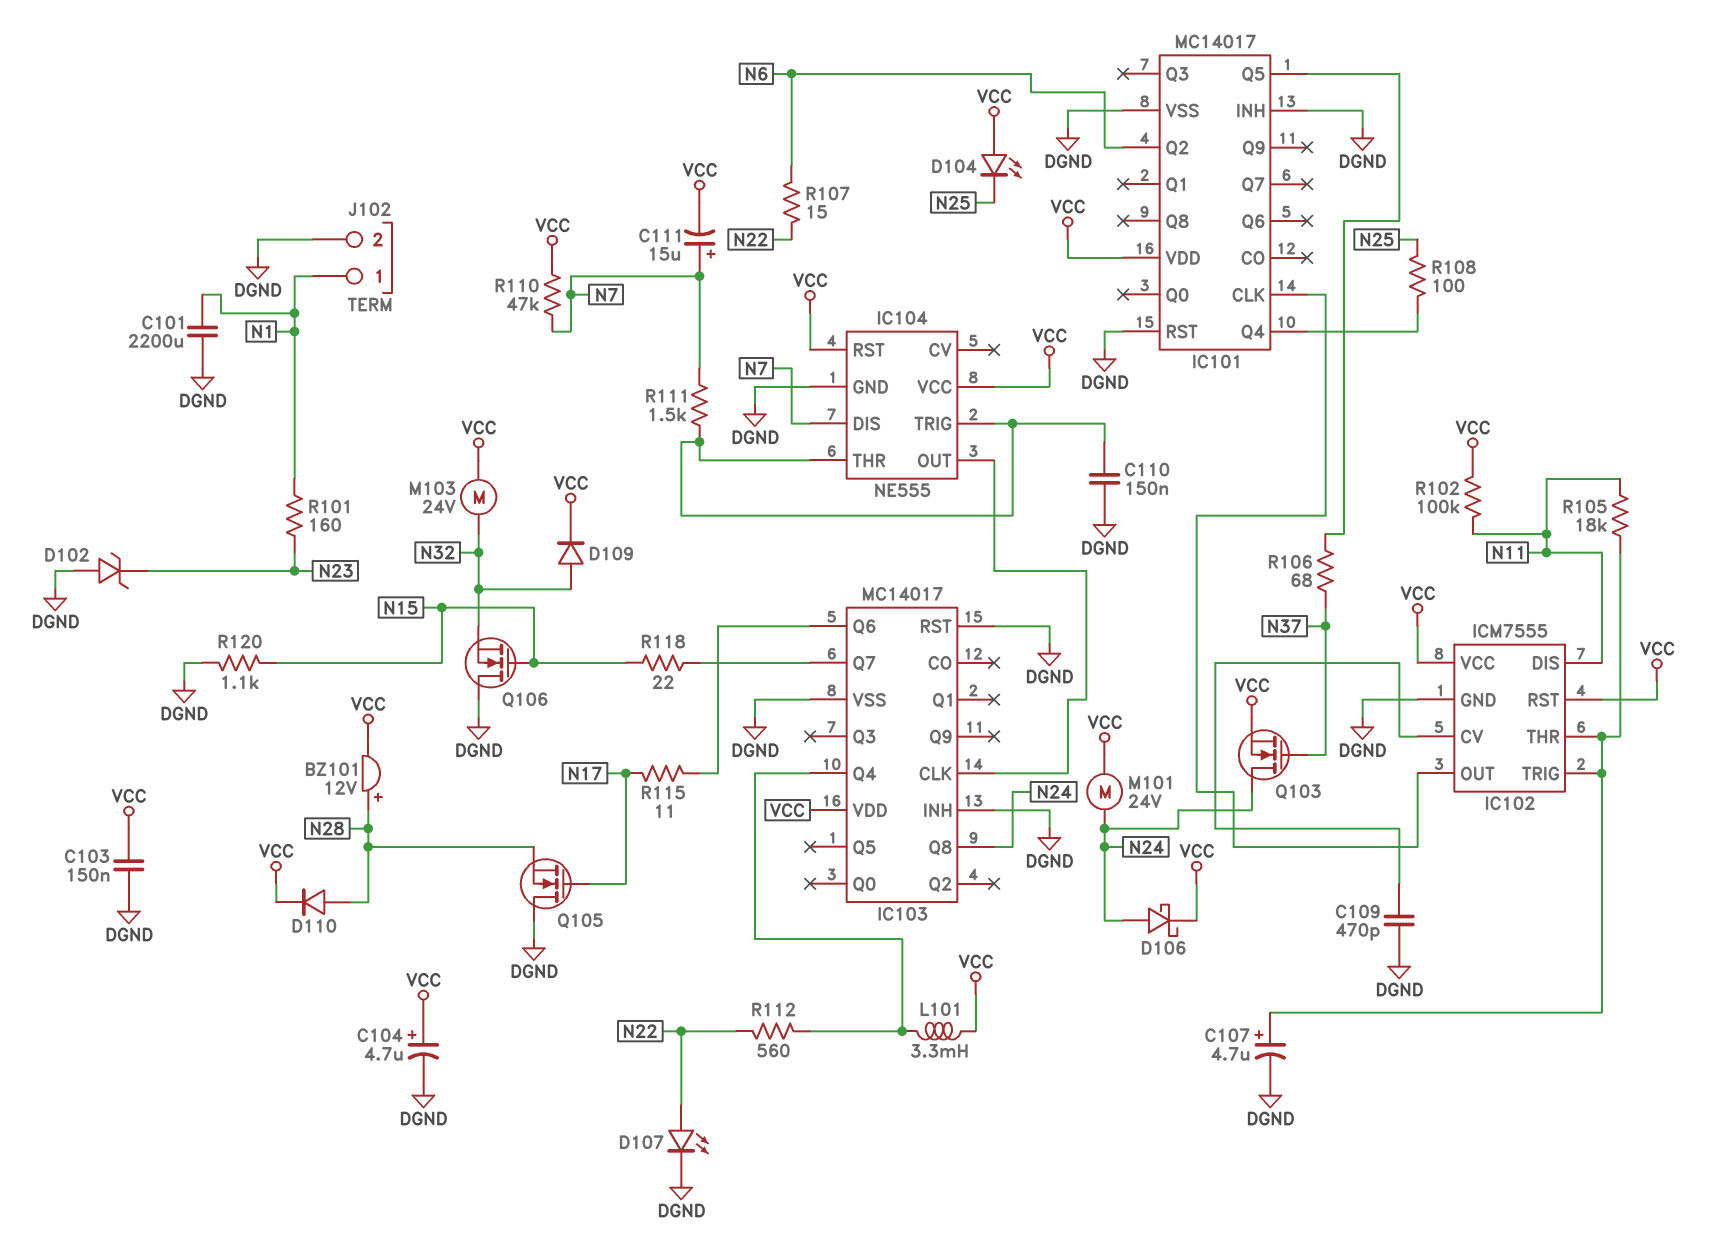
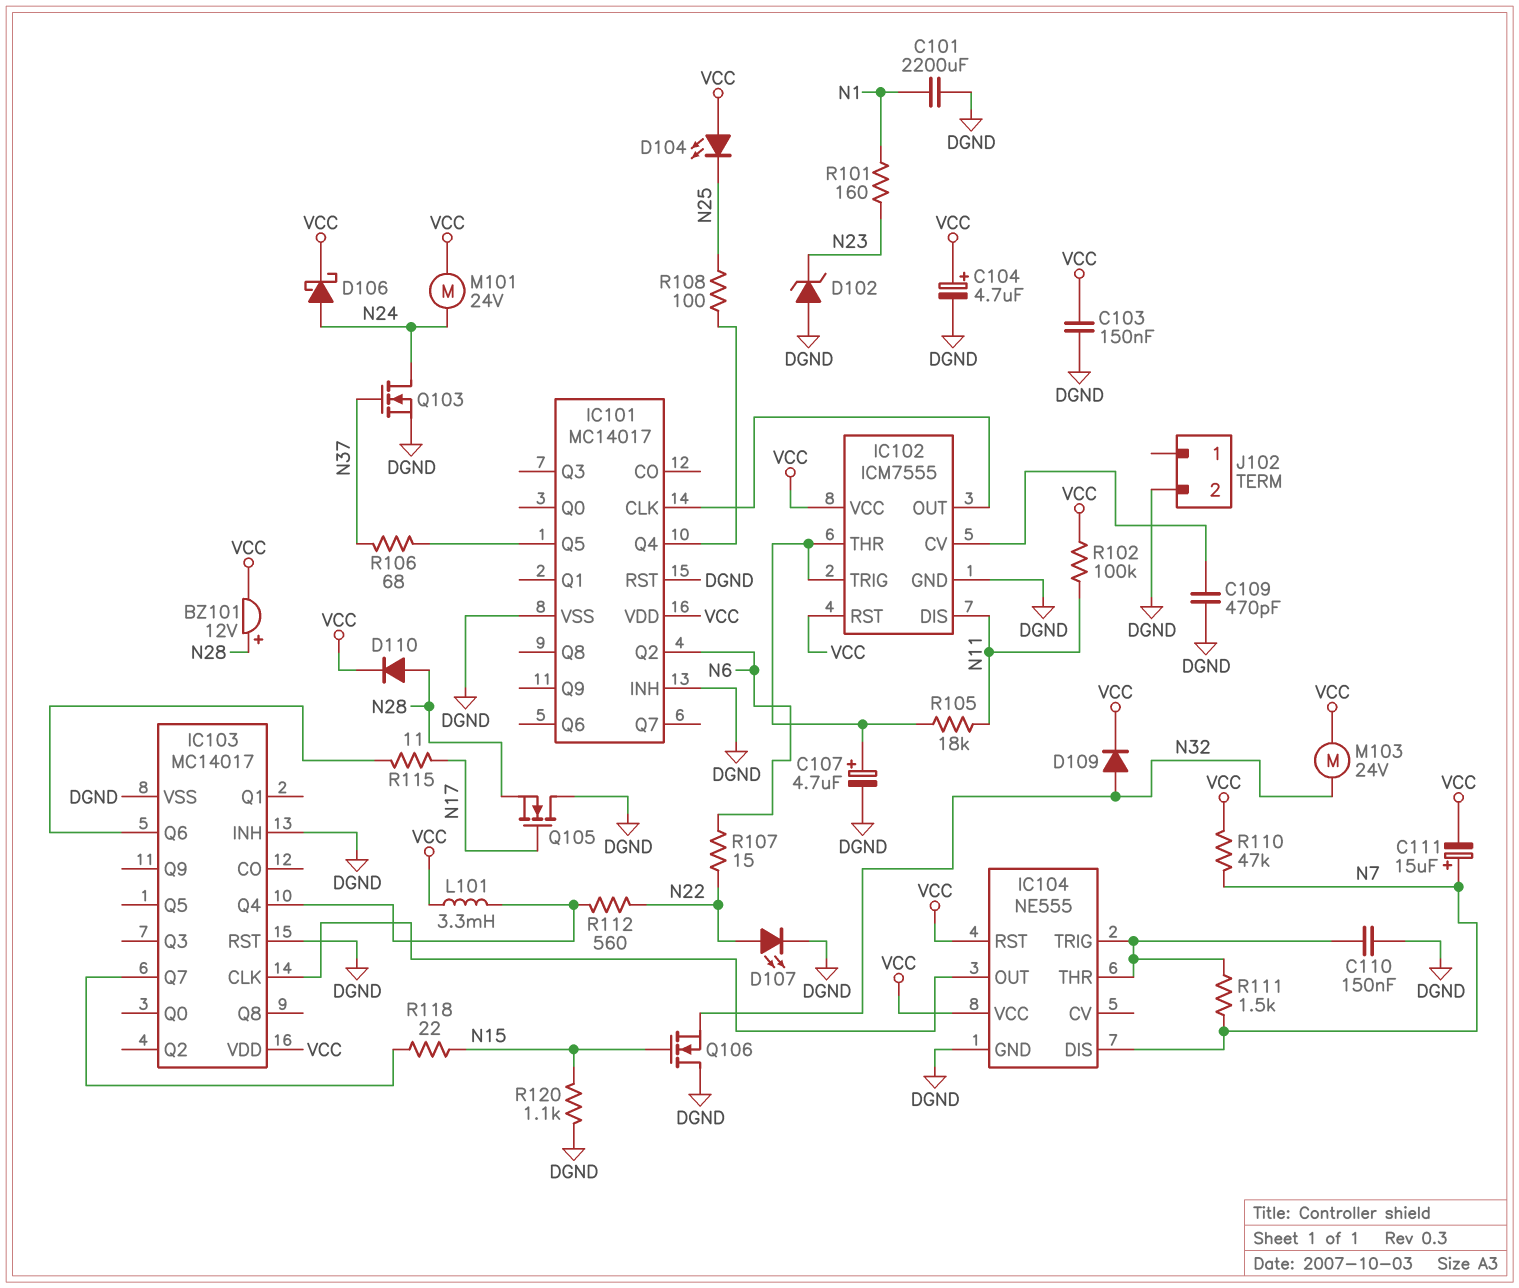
IC103 pin Q8: N24 -> none
J102 pin 1: N1 -> none
Q103: NMOS (G N37, D N24, S VCC) -> NMOS (G N37, D N24, S DGND)

